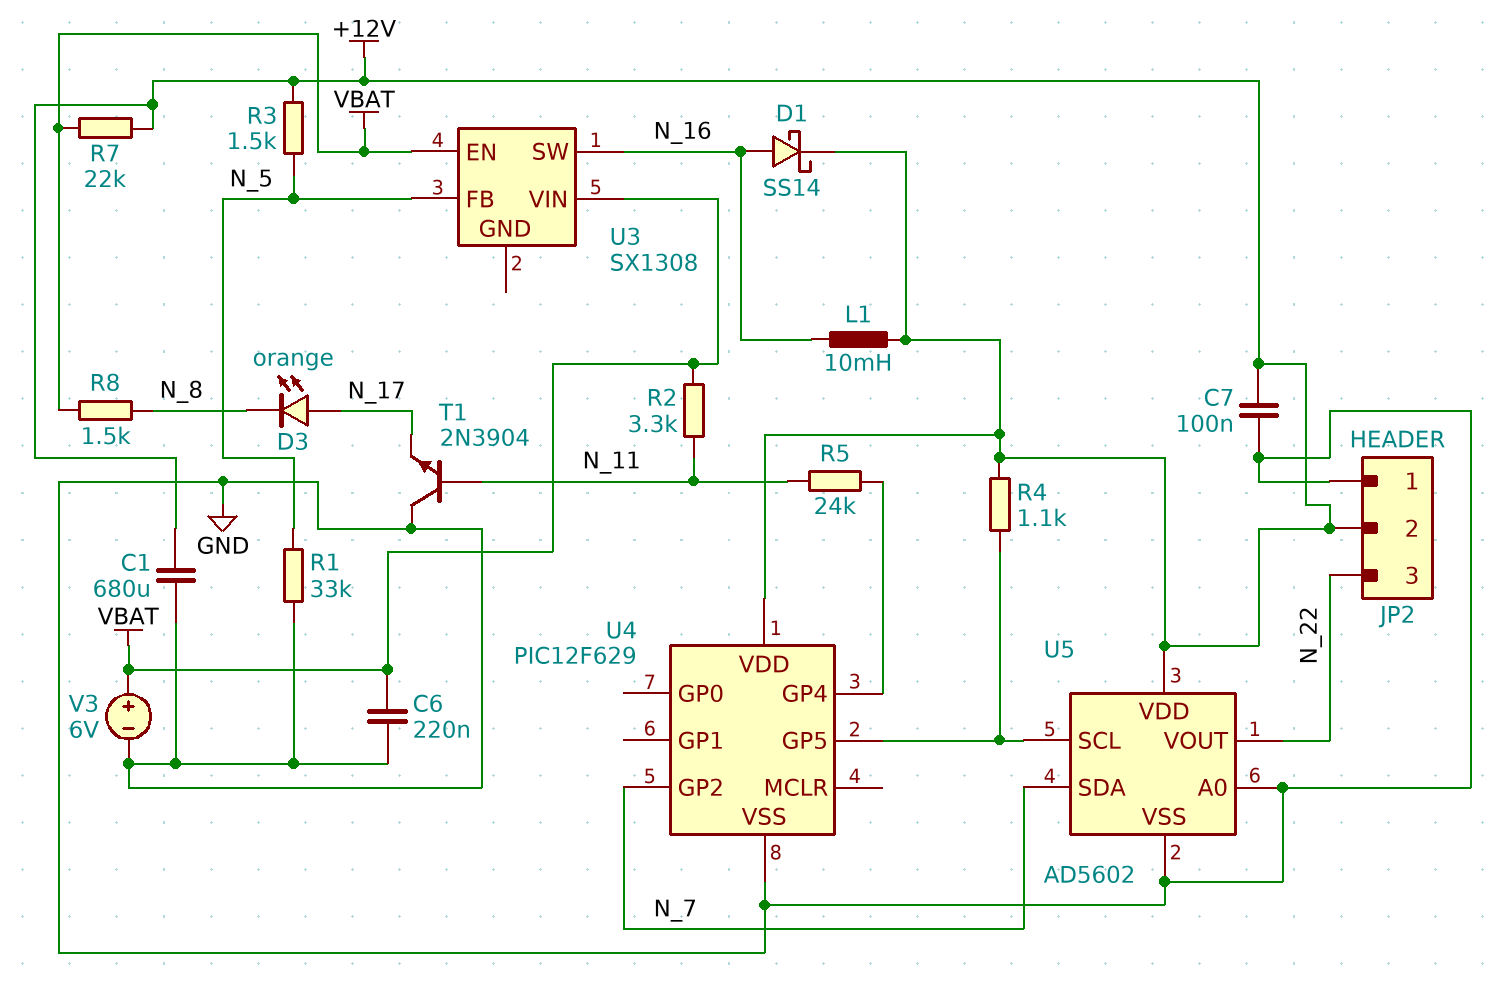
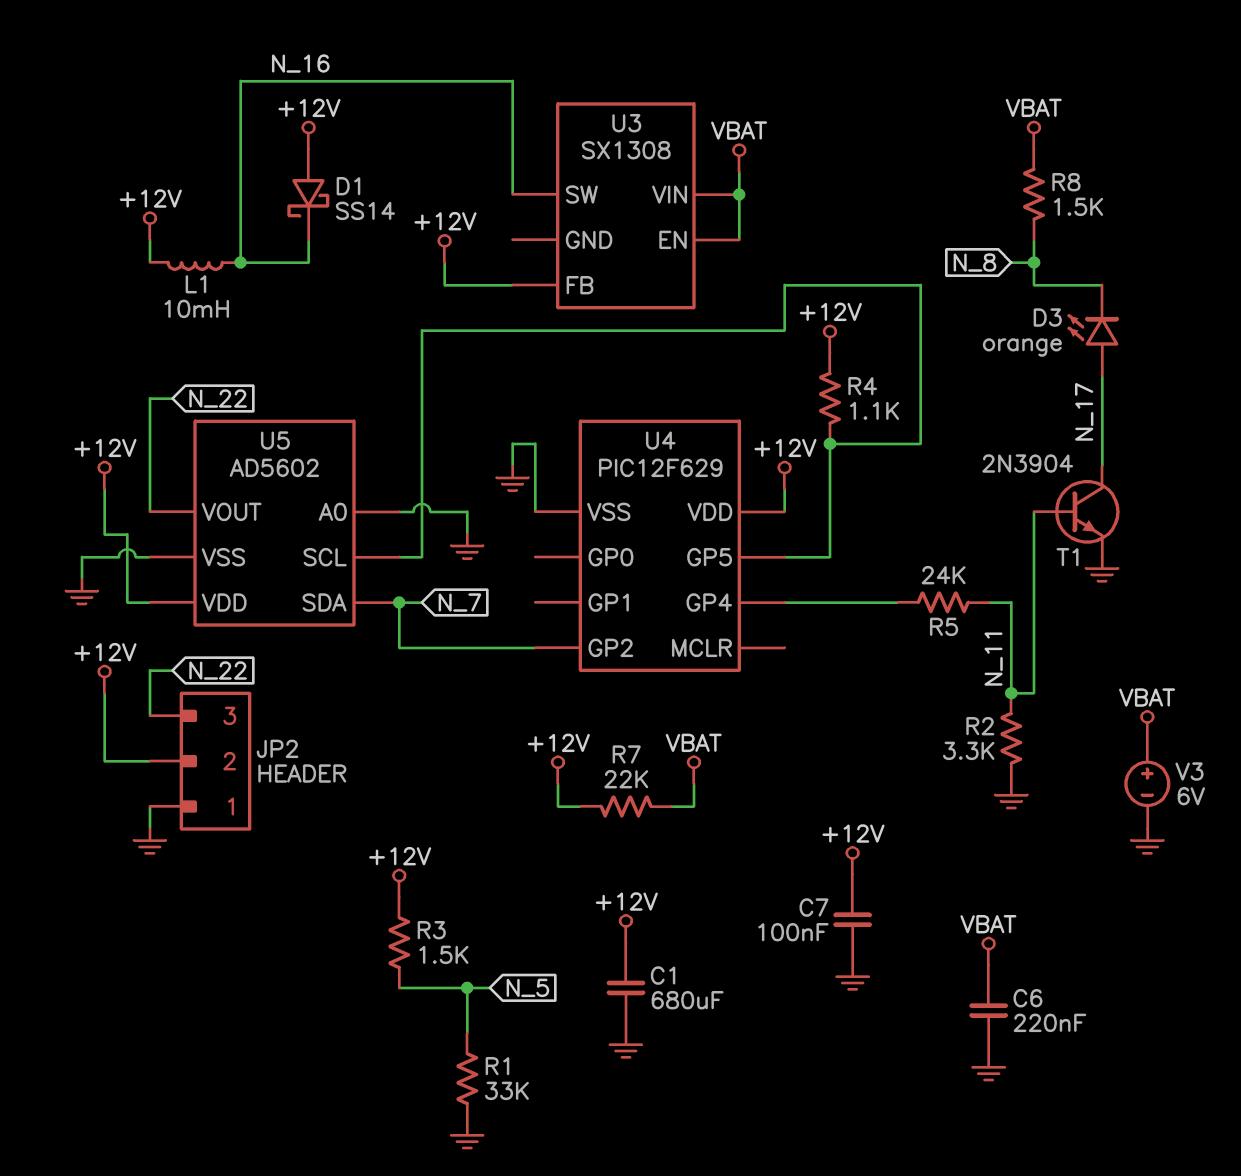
D1: schottky SS14 (A N_16, K +12V) -> schottky SS14 (A +12V, K N_16)
R2: 3.3k (N_11, VBAT) -> 3.3k (GND, N_11)
T1: NPN 2N3904 (B N_11, C GND, E N_17) -> NPN 2N3904 (B N_11, C N_17, E GND)
U3 pin FB: N_5 -> +12V

